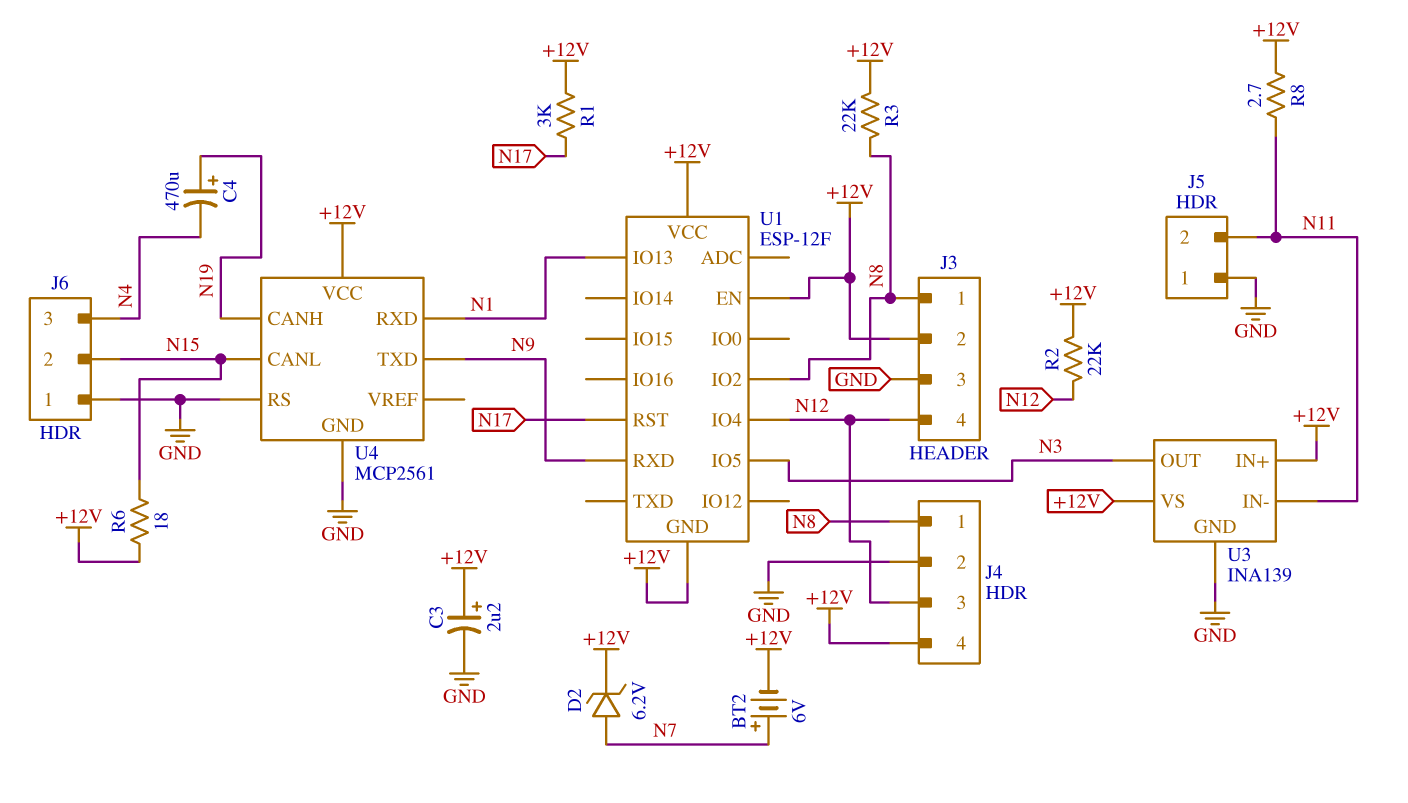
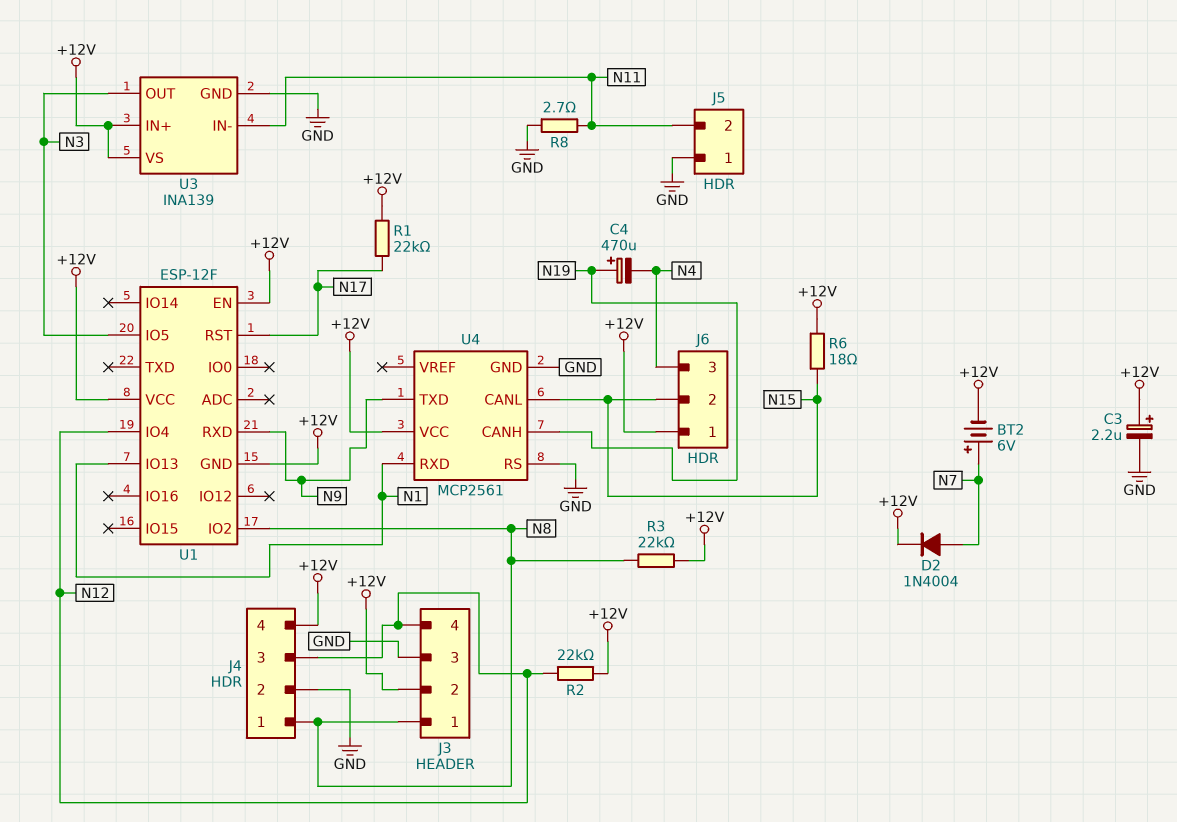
D2: zener 6.2V (A N7, K +12V) -> diode 1N4004 (A N7, K +12V)
J6 pin 1: GND -> +12V
R1: 3k (+12V, N17) -> 22k (+12V, N17)
R8: 2.7 (+12V, N11) -> 2.7 (GND, N11)

